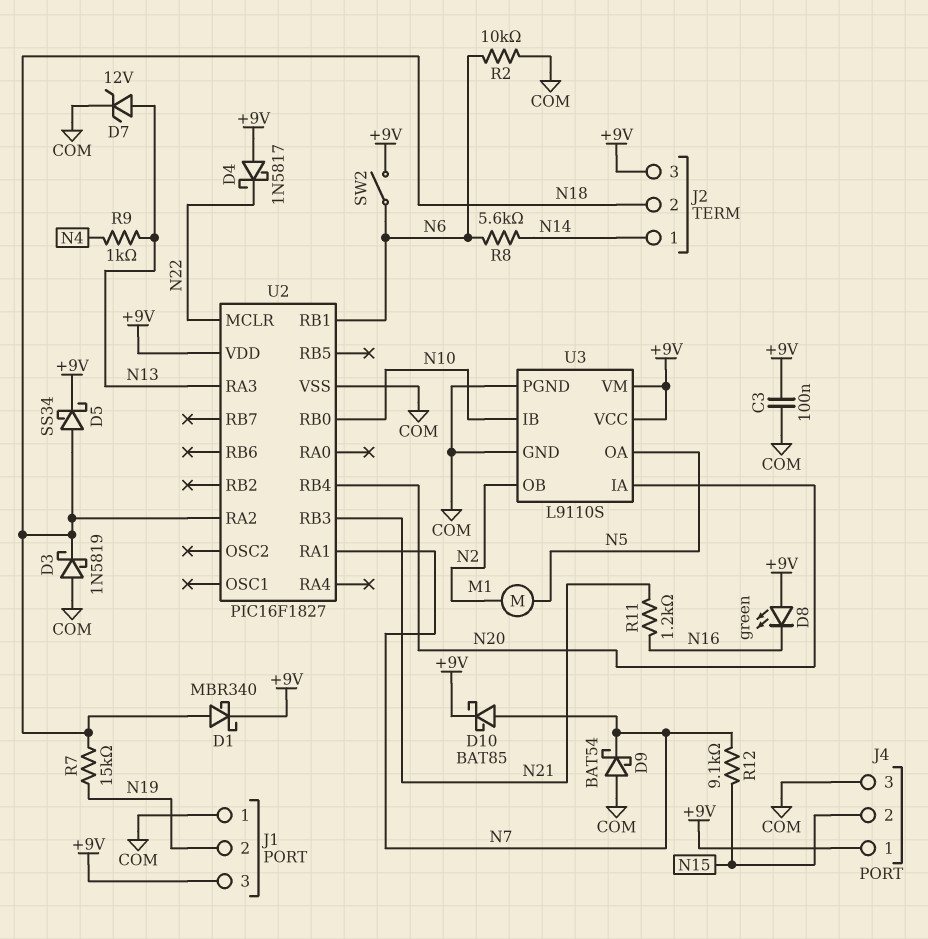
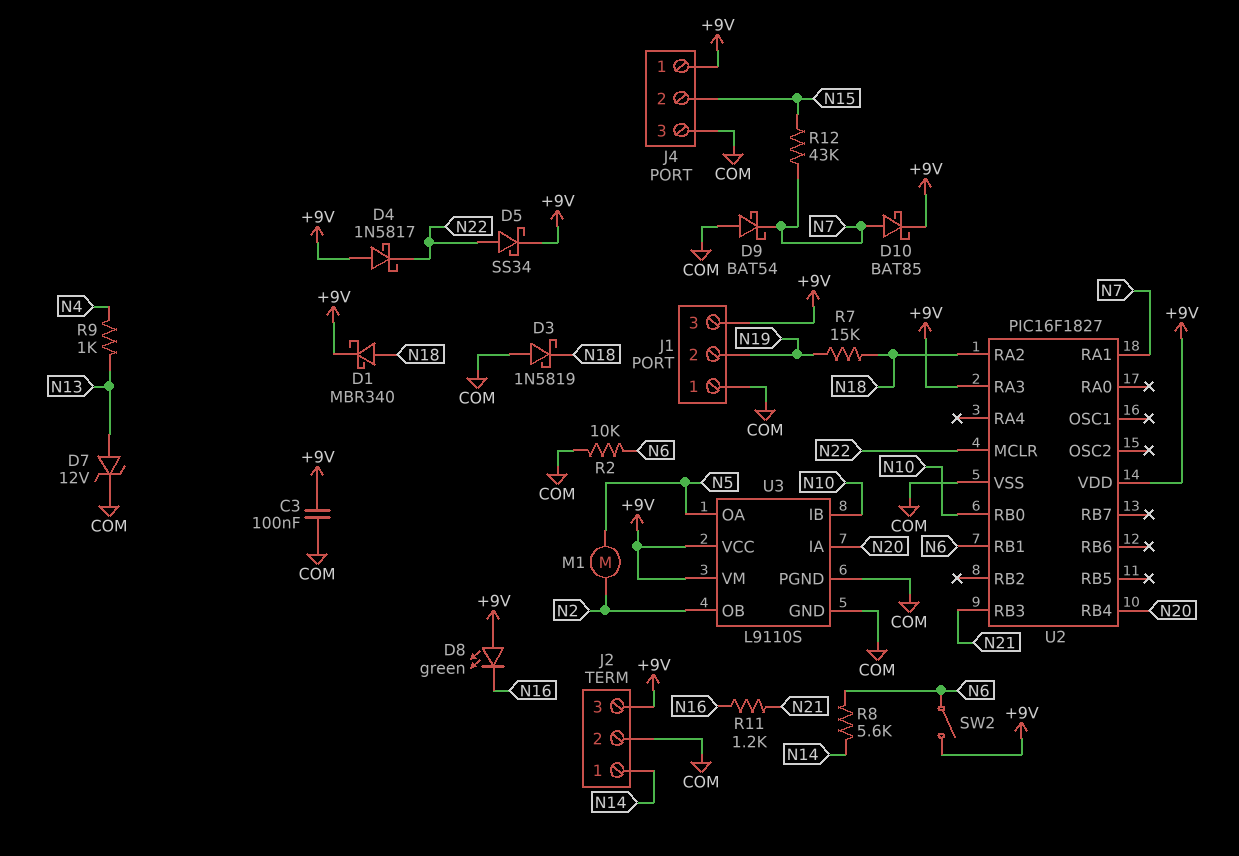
D5: schottky SS34 (A N18, K +9V) -> schottky SS34 (A N22, K +9V)
J2 pin 2: N18 -> COM
R12: 9.1k (N7, N15) -> 43k (N7, N15)
U2 pin RA3: N13 -> +9V

